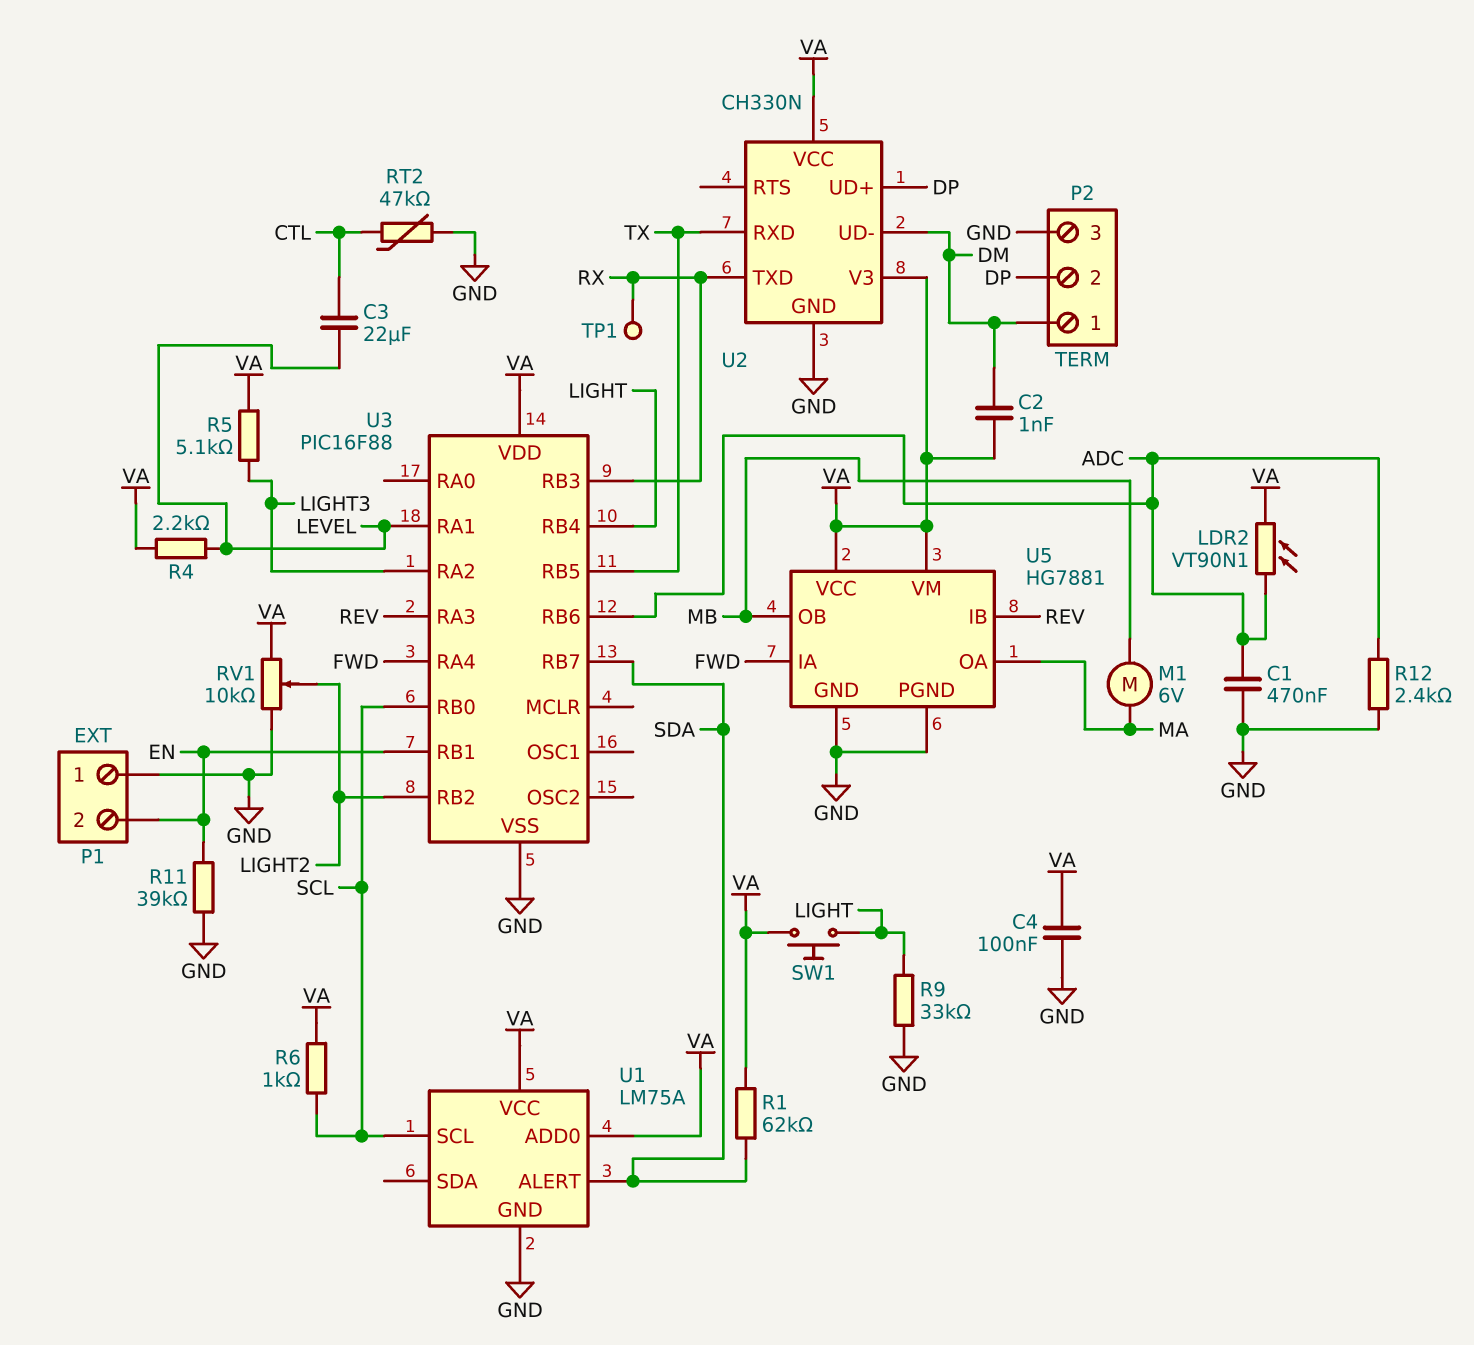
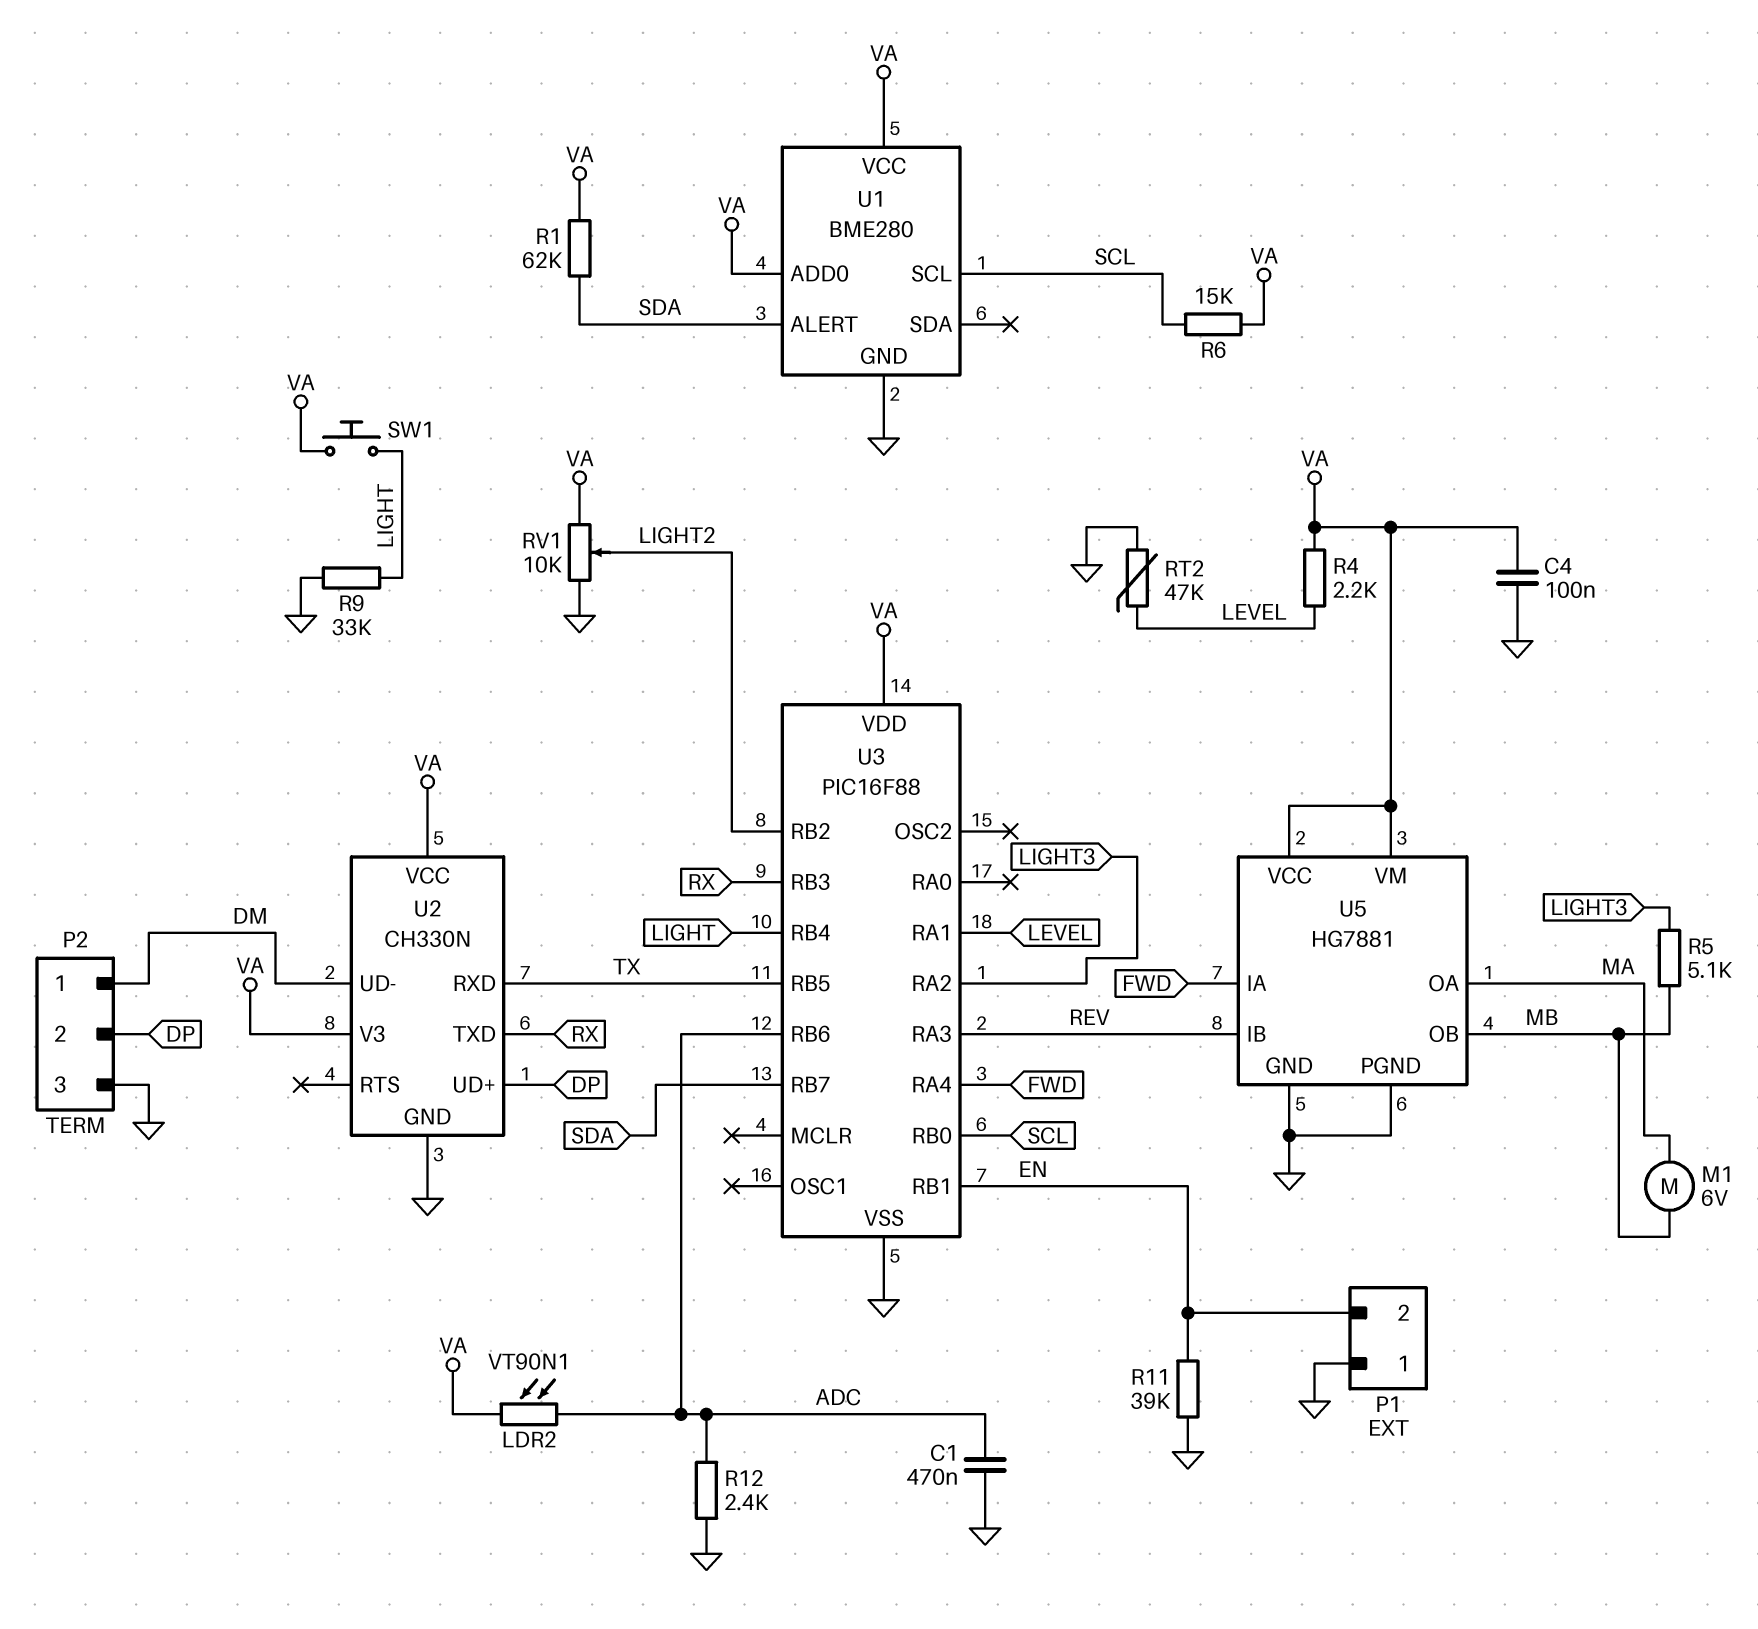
C2: 1nF (DM, VA) -> none
C3: 22uF (CTL, LEVEL) -> none
R5: 5.1k (LIGHT3, VA) -> 5.1k (LIGHT3, MB)
R6: 1k (SCL, VA) -> 15k (SCL, VA)
RT2: 47k (CTL, GND) -> 47k (GND, LEVEL)
TP1: test point (RX) -> none
U1: LM75A -> BME280

